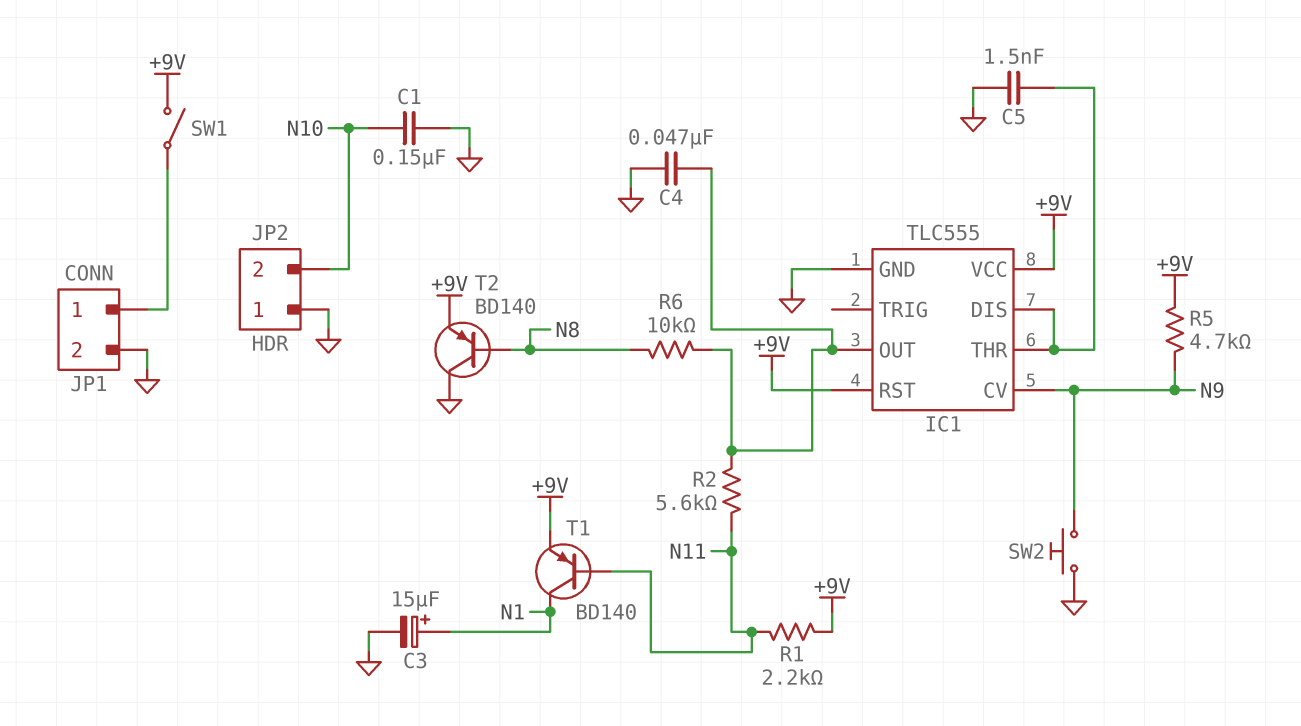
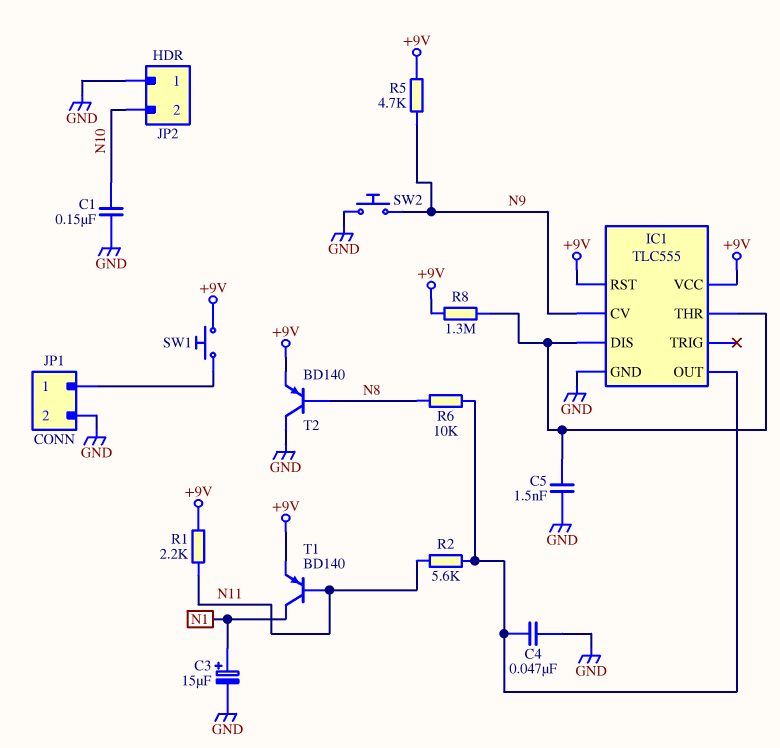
R8: none -> 1.3M (+9V, IC1/DIS)
SW1: switch (+9V, JP1/1) -> button (+9V, JP1/1)

